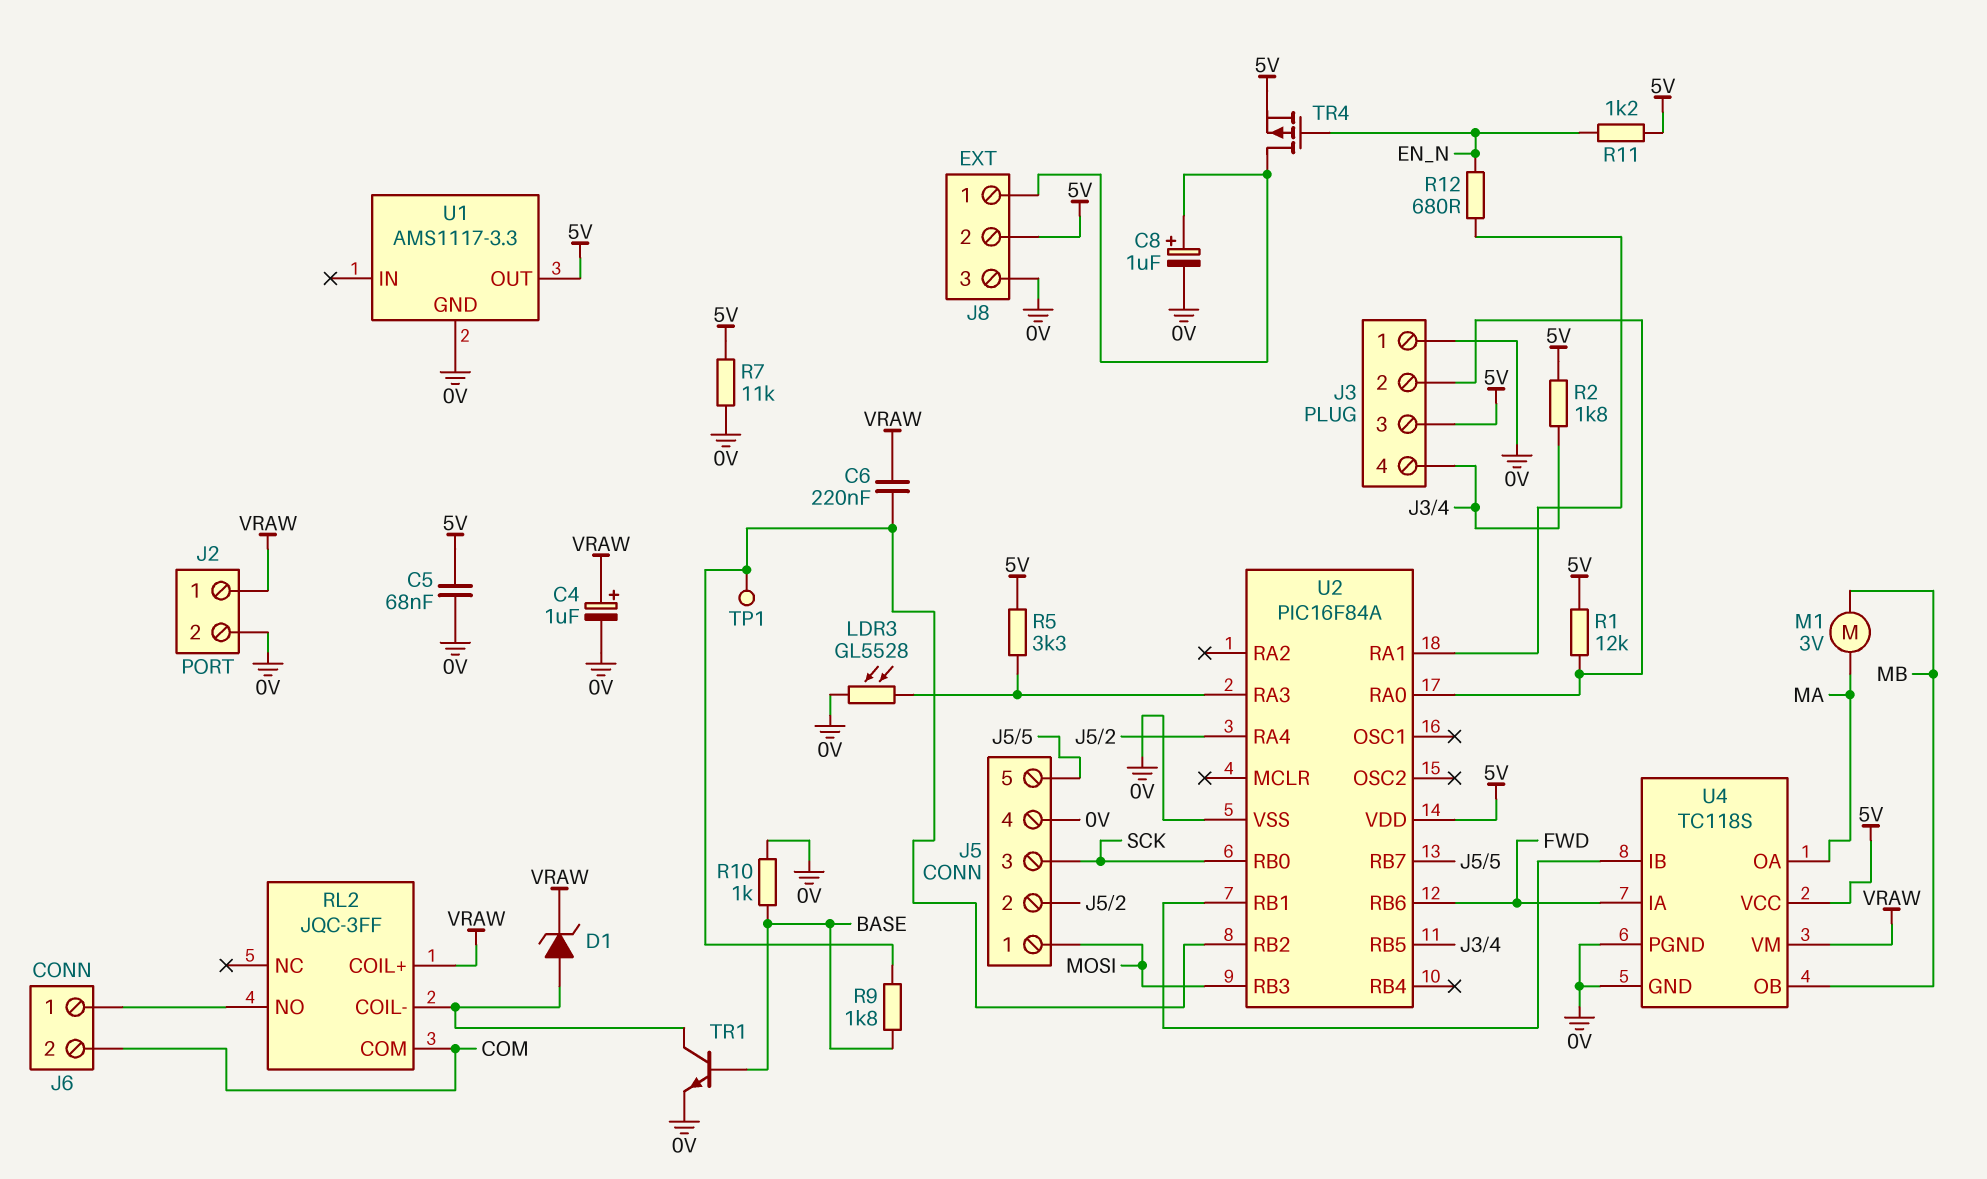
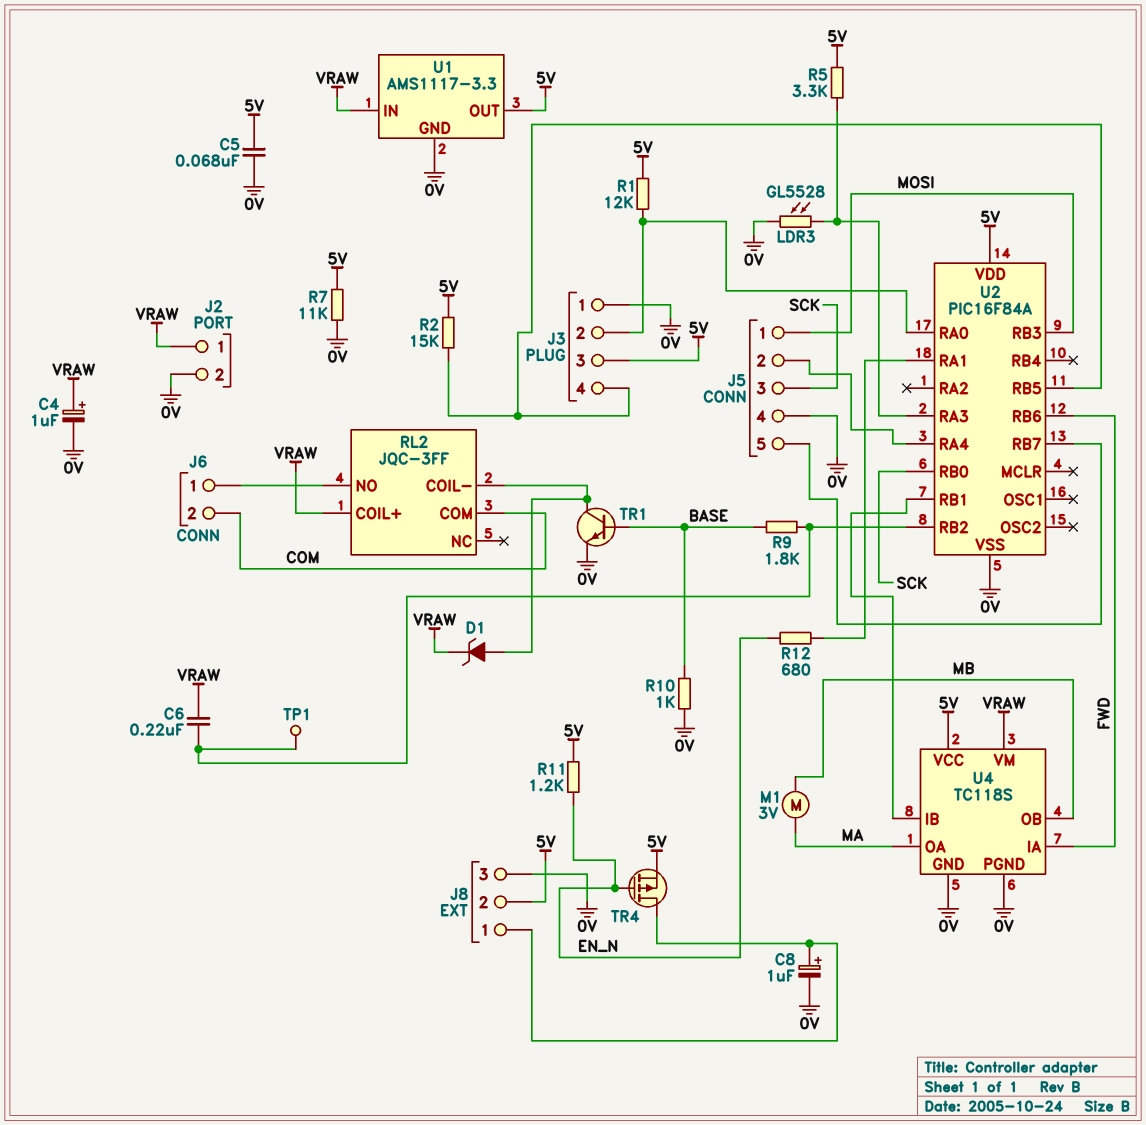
R2: 1.8k (5V, J3/4) -> 15k (5V, J3/4)
U1 pin IN: none -> VRAW

